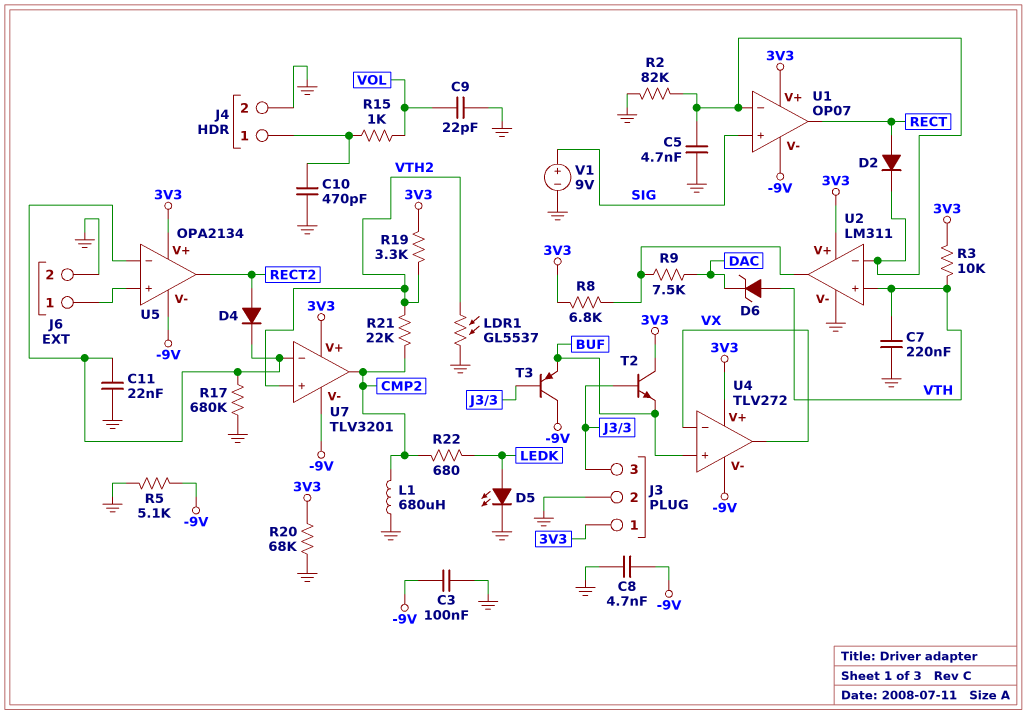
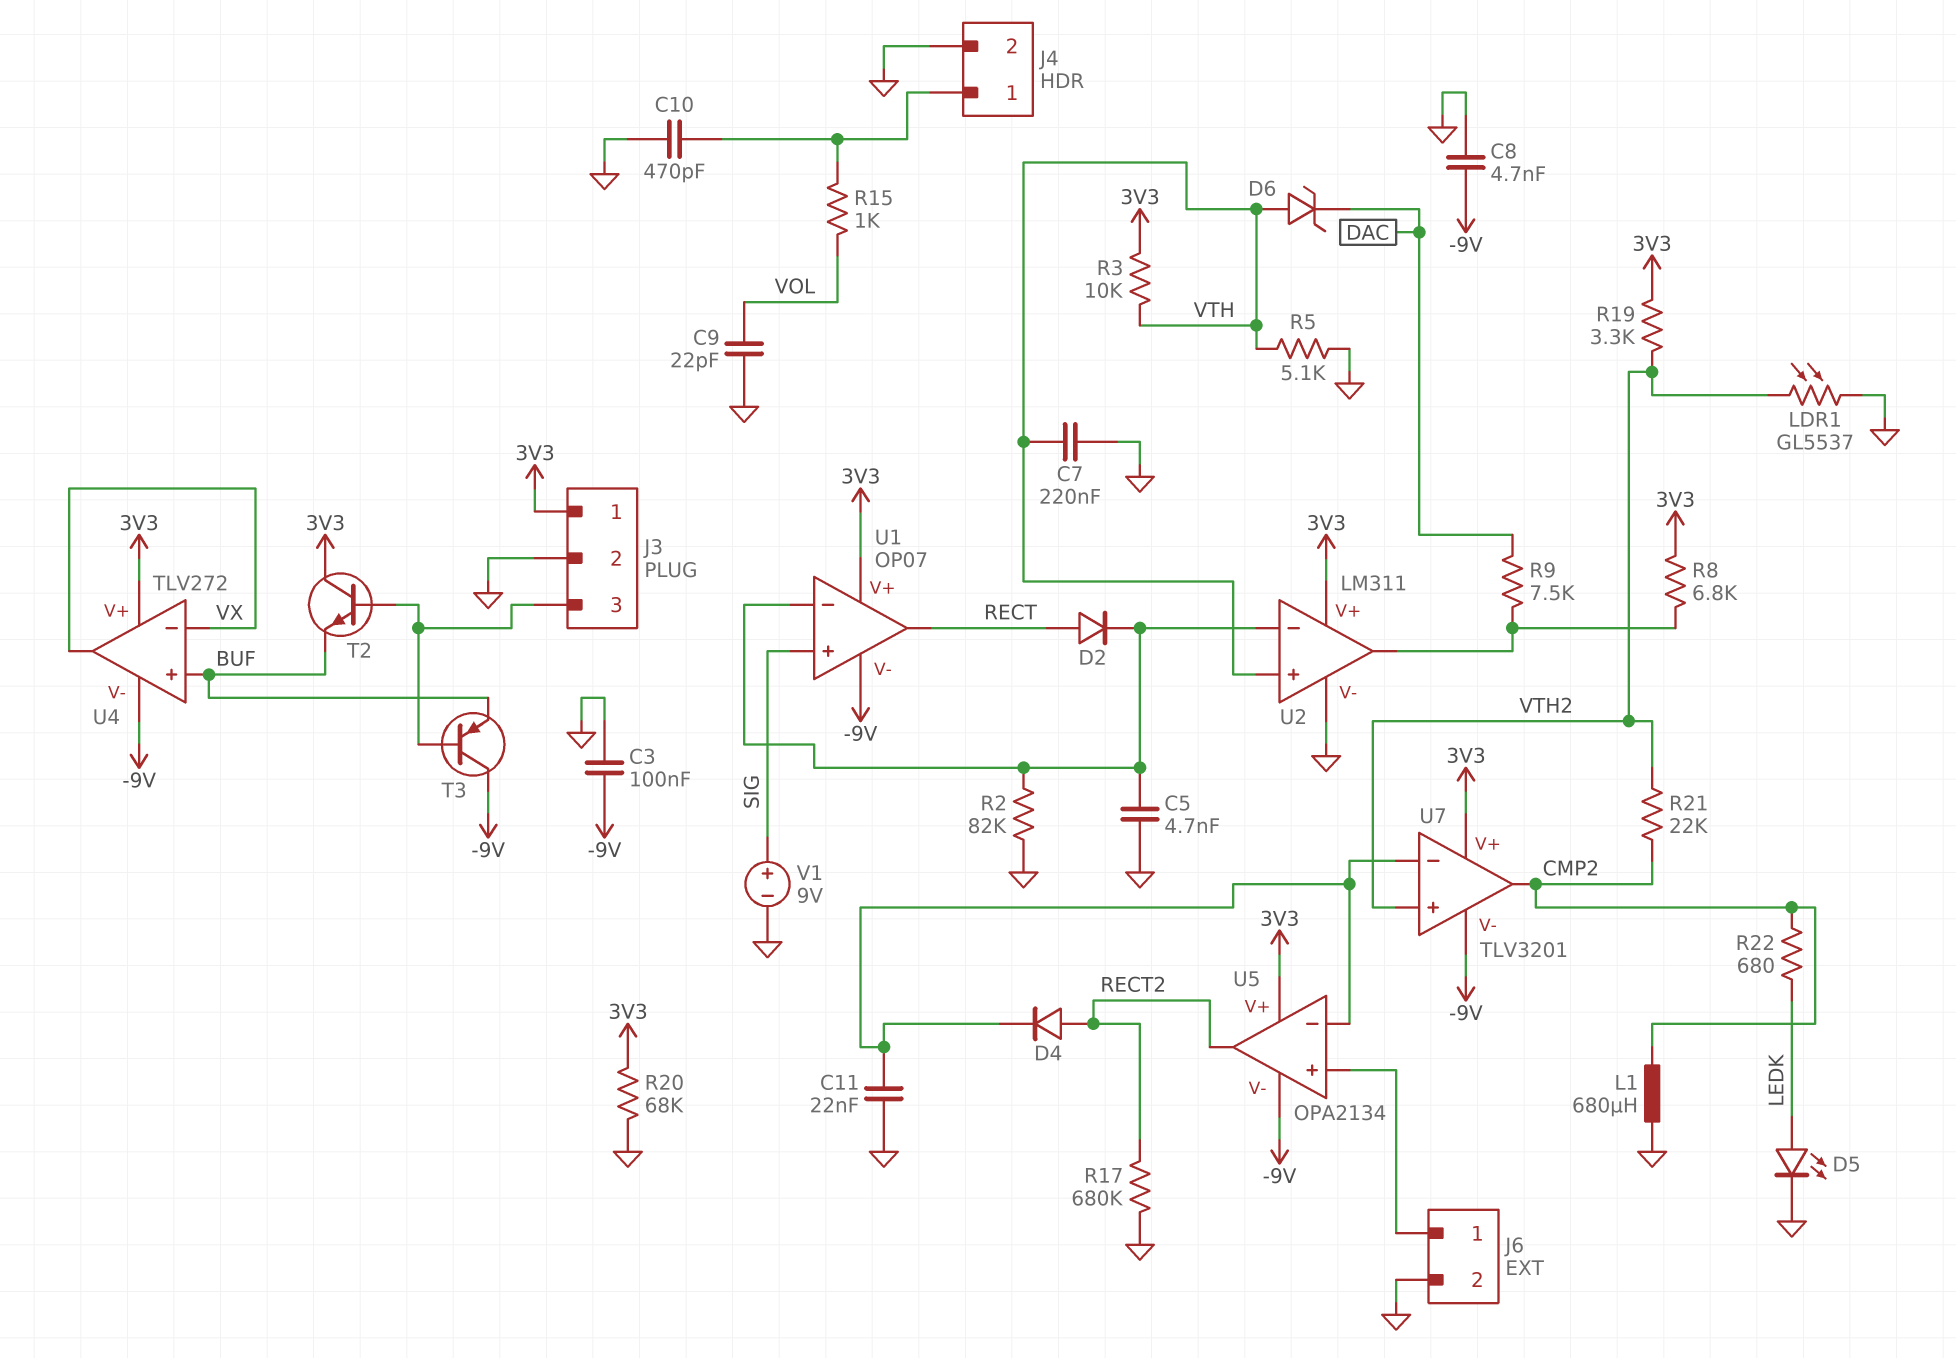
R5: 5.1k (-9V, GND) -> 5.1k (GND, VTH)
R17: 680k (GND, U5/in-) -> 680k (GND, RECT2)

